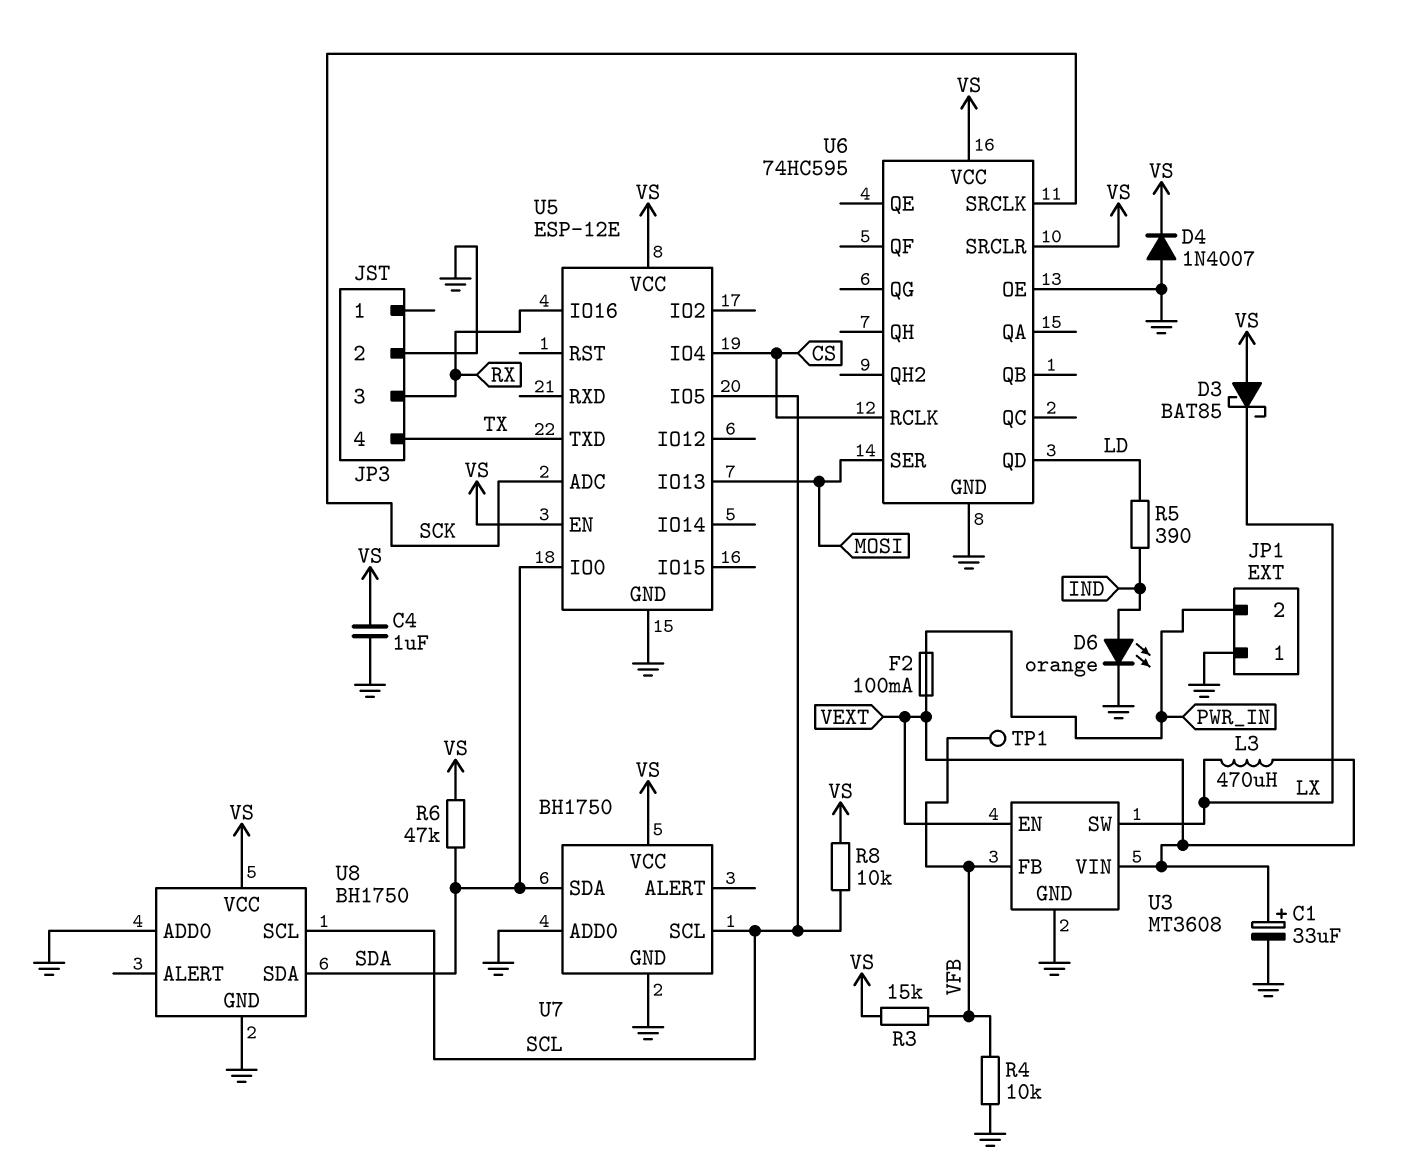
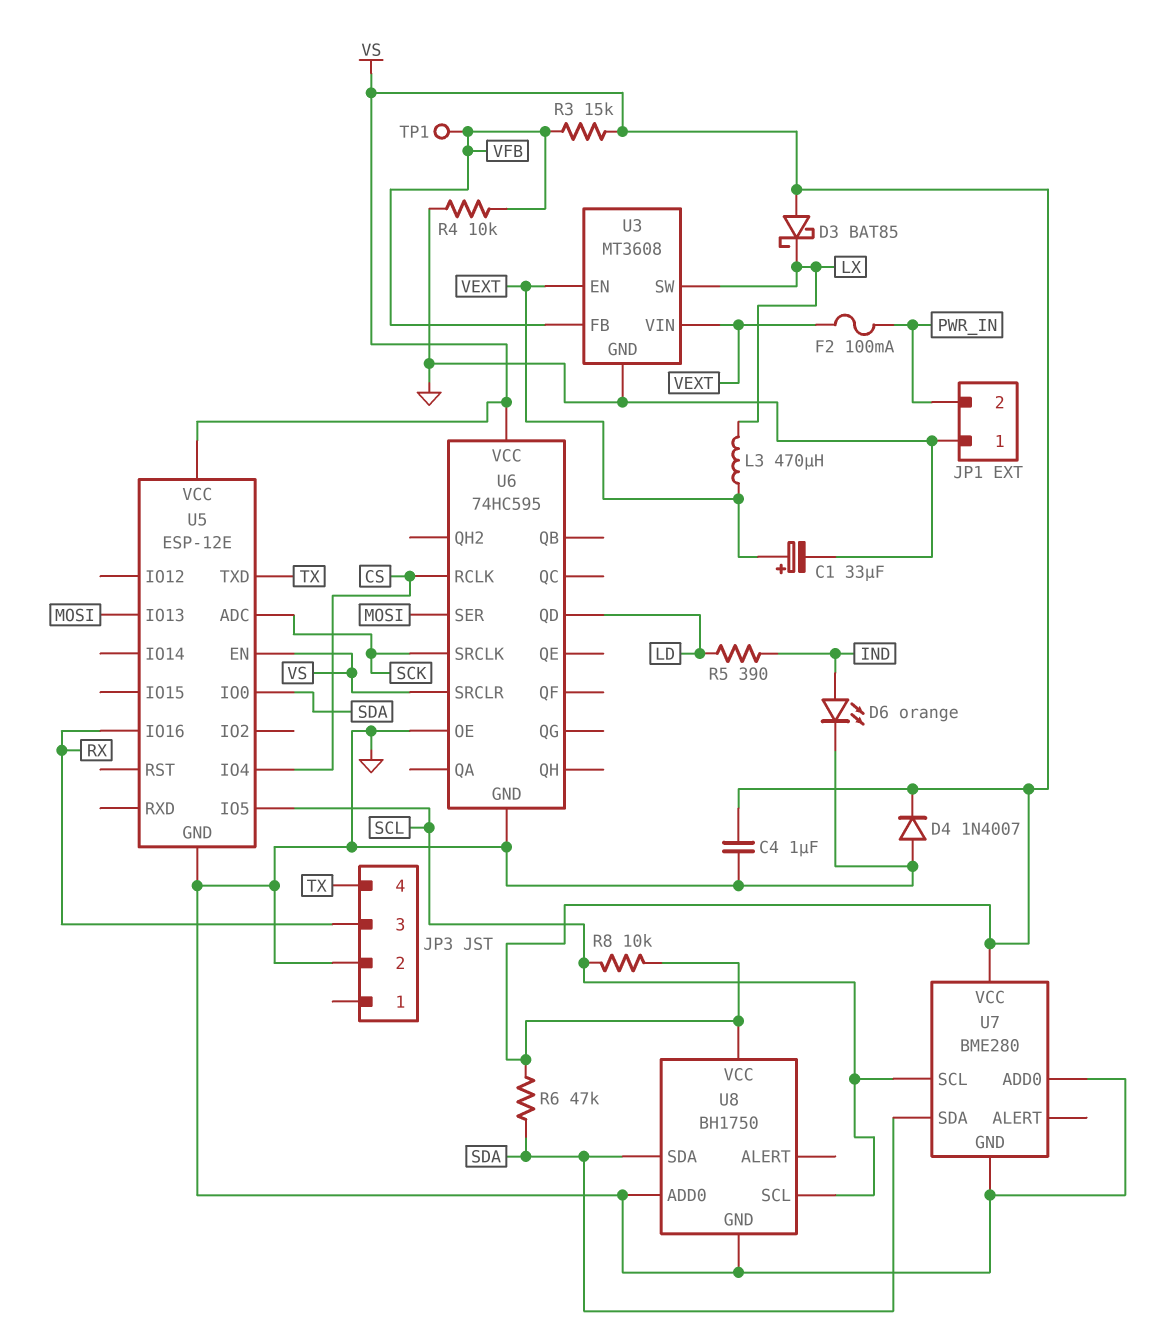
U7: BH1750 -> BME280

